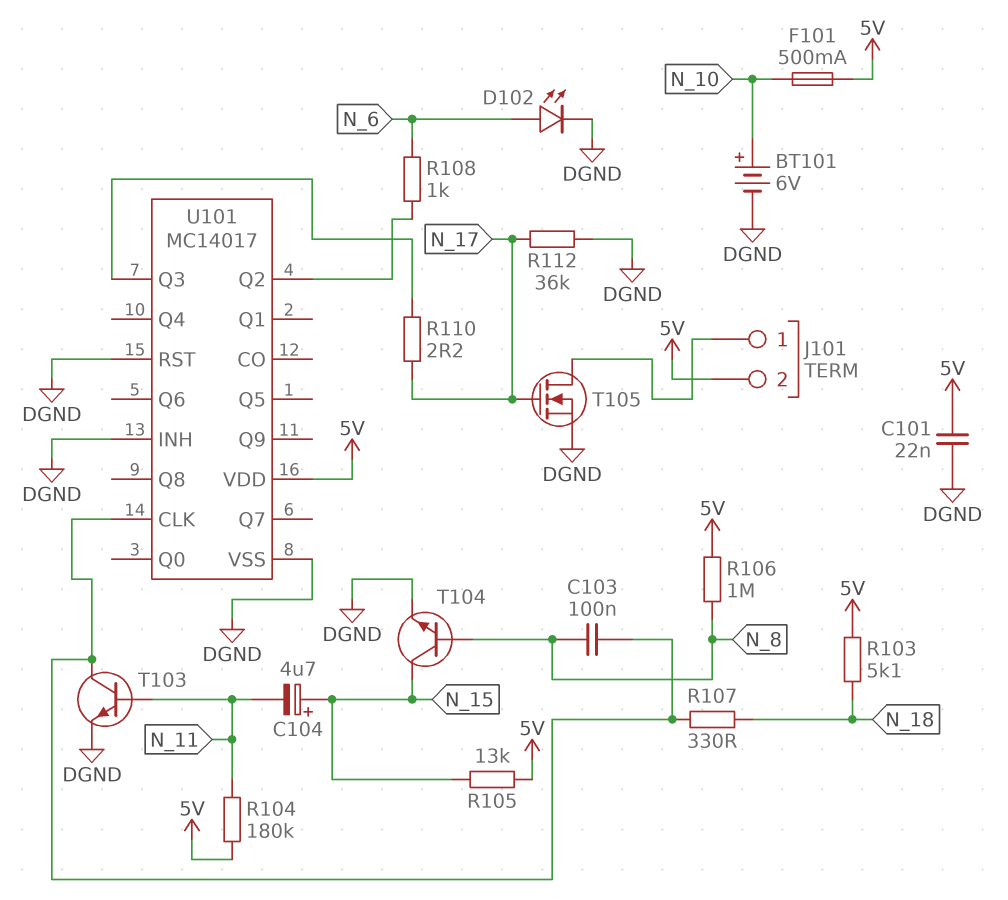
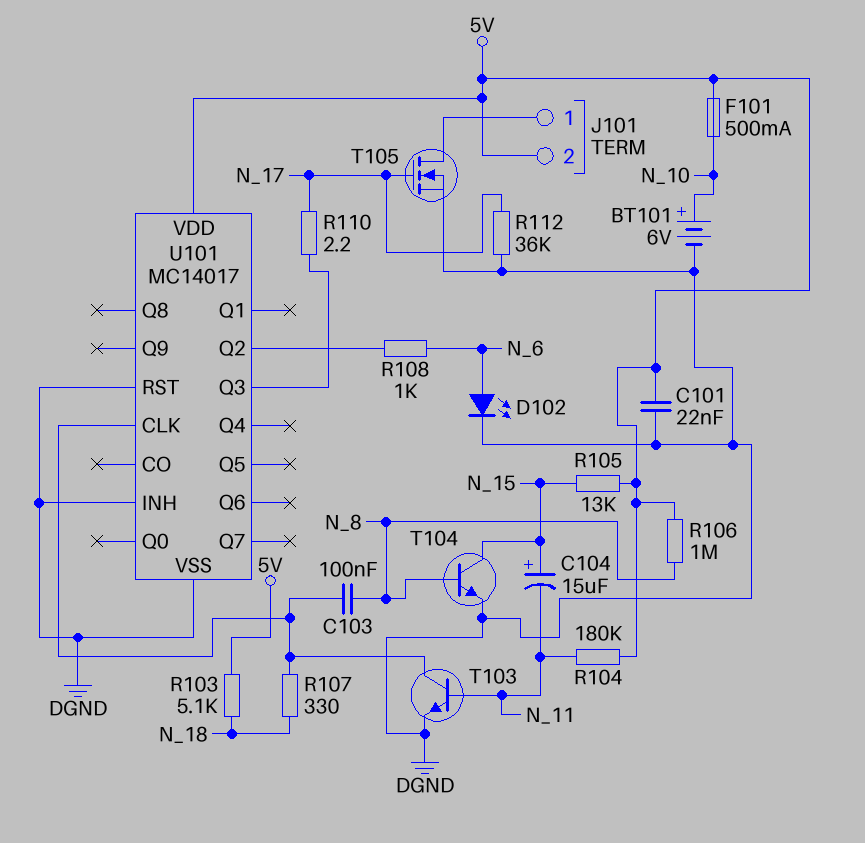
C104: 4.7uF (plus N_15, minus N_11) -> 15uF (plus N_15, minus N_11)

